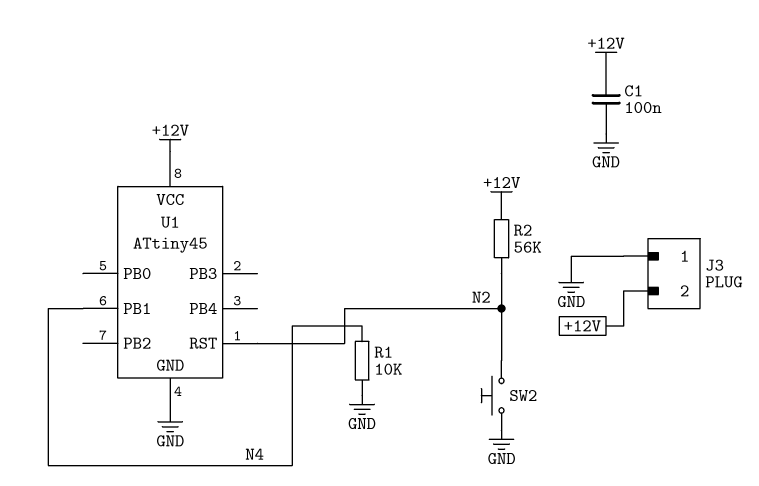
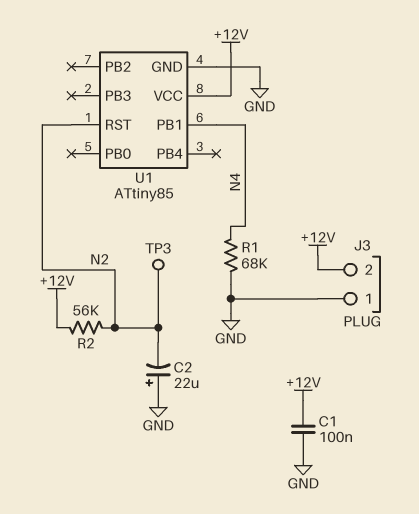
C2: none -> 22uF (plus GND, minus N2)
R1: 10k (GND, N4) -> 68k (GND, N4)
SW2: button (GND, N2) -> none
TP3: none -> test point (N2)
U1: ATtiny45 -> ATtiny85

